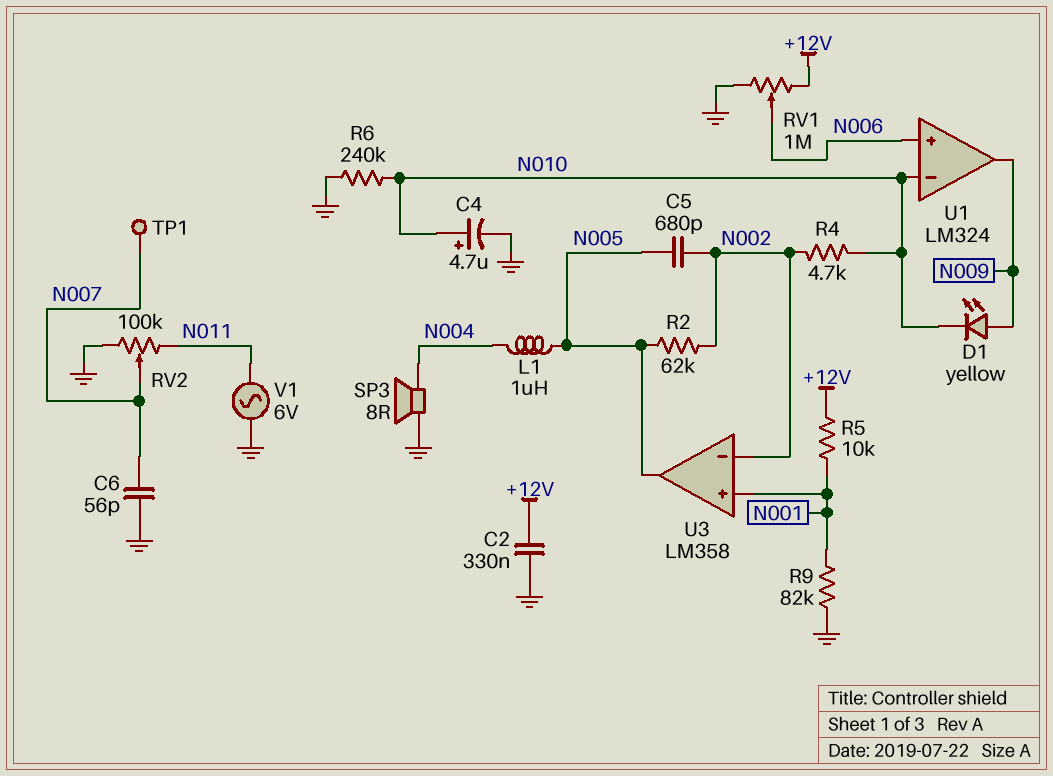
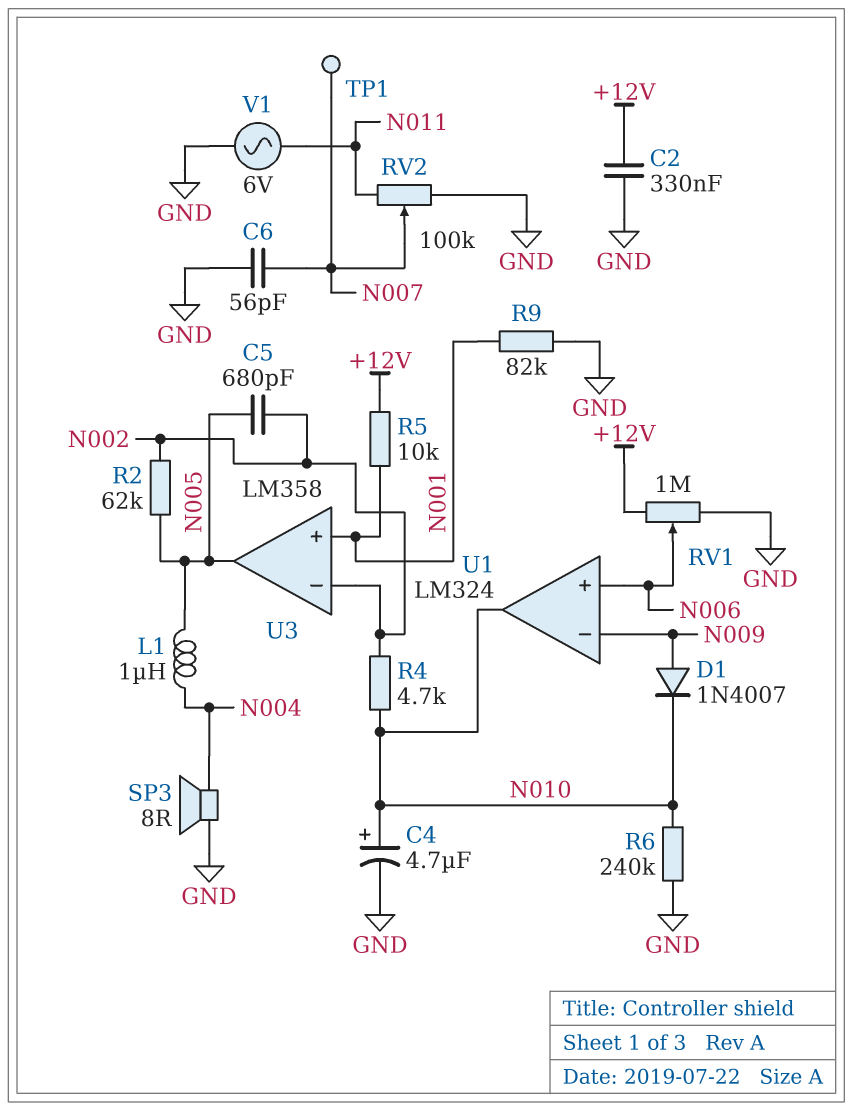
D1: LED yellow (A N009, K N010) -> diode 1N4007 (A N009, K N010)
U1 pin in-: N010 -> N009
U1 pin out: N009 -> N010

